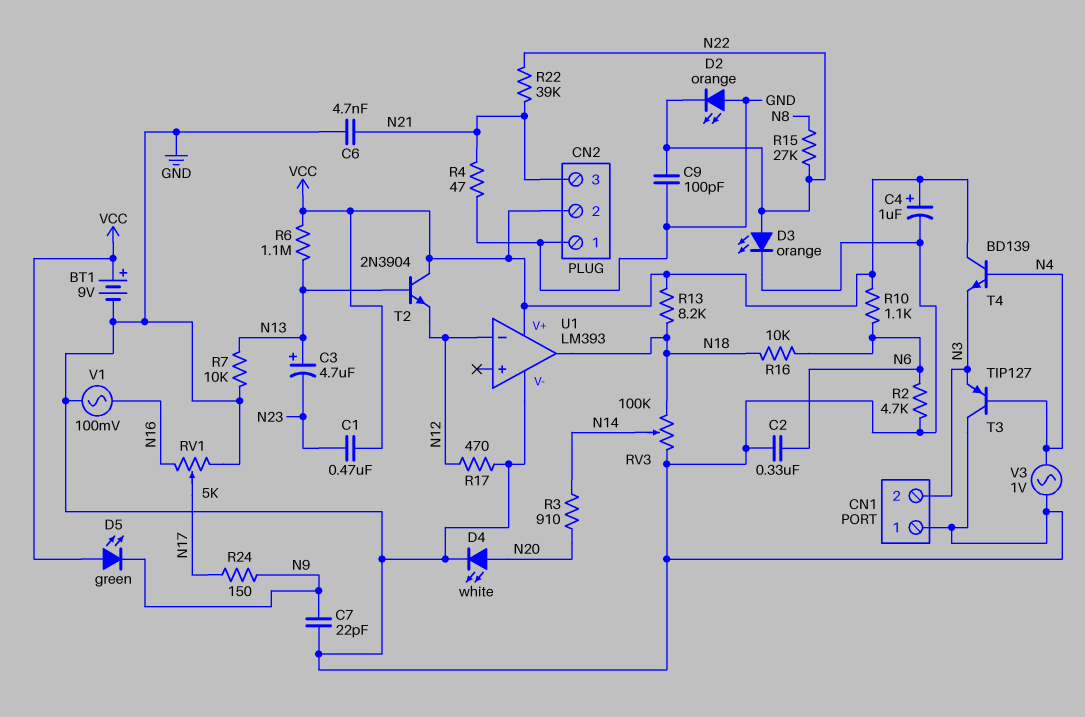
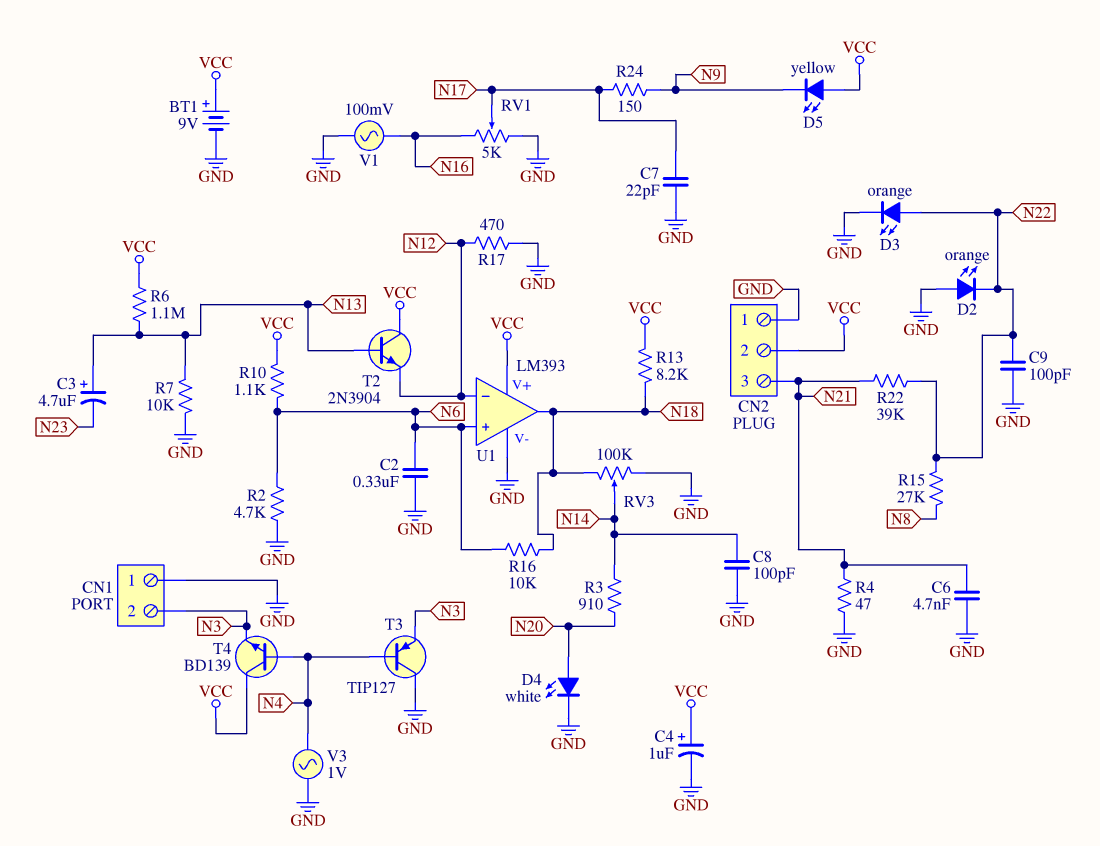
C1: 470nF (N23, VCC) -> none
C7: 22pF (GND, N9) -> 22pF (GND, N17)
C8: none -> 100pF (GND, N14)
D5: LED green (A VCC, K N9) -> LED yellow (A VCC, K N9)
U1 pin in+: none -> N6

